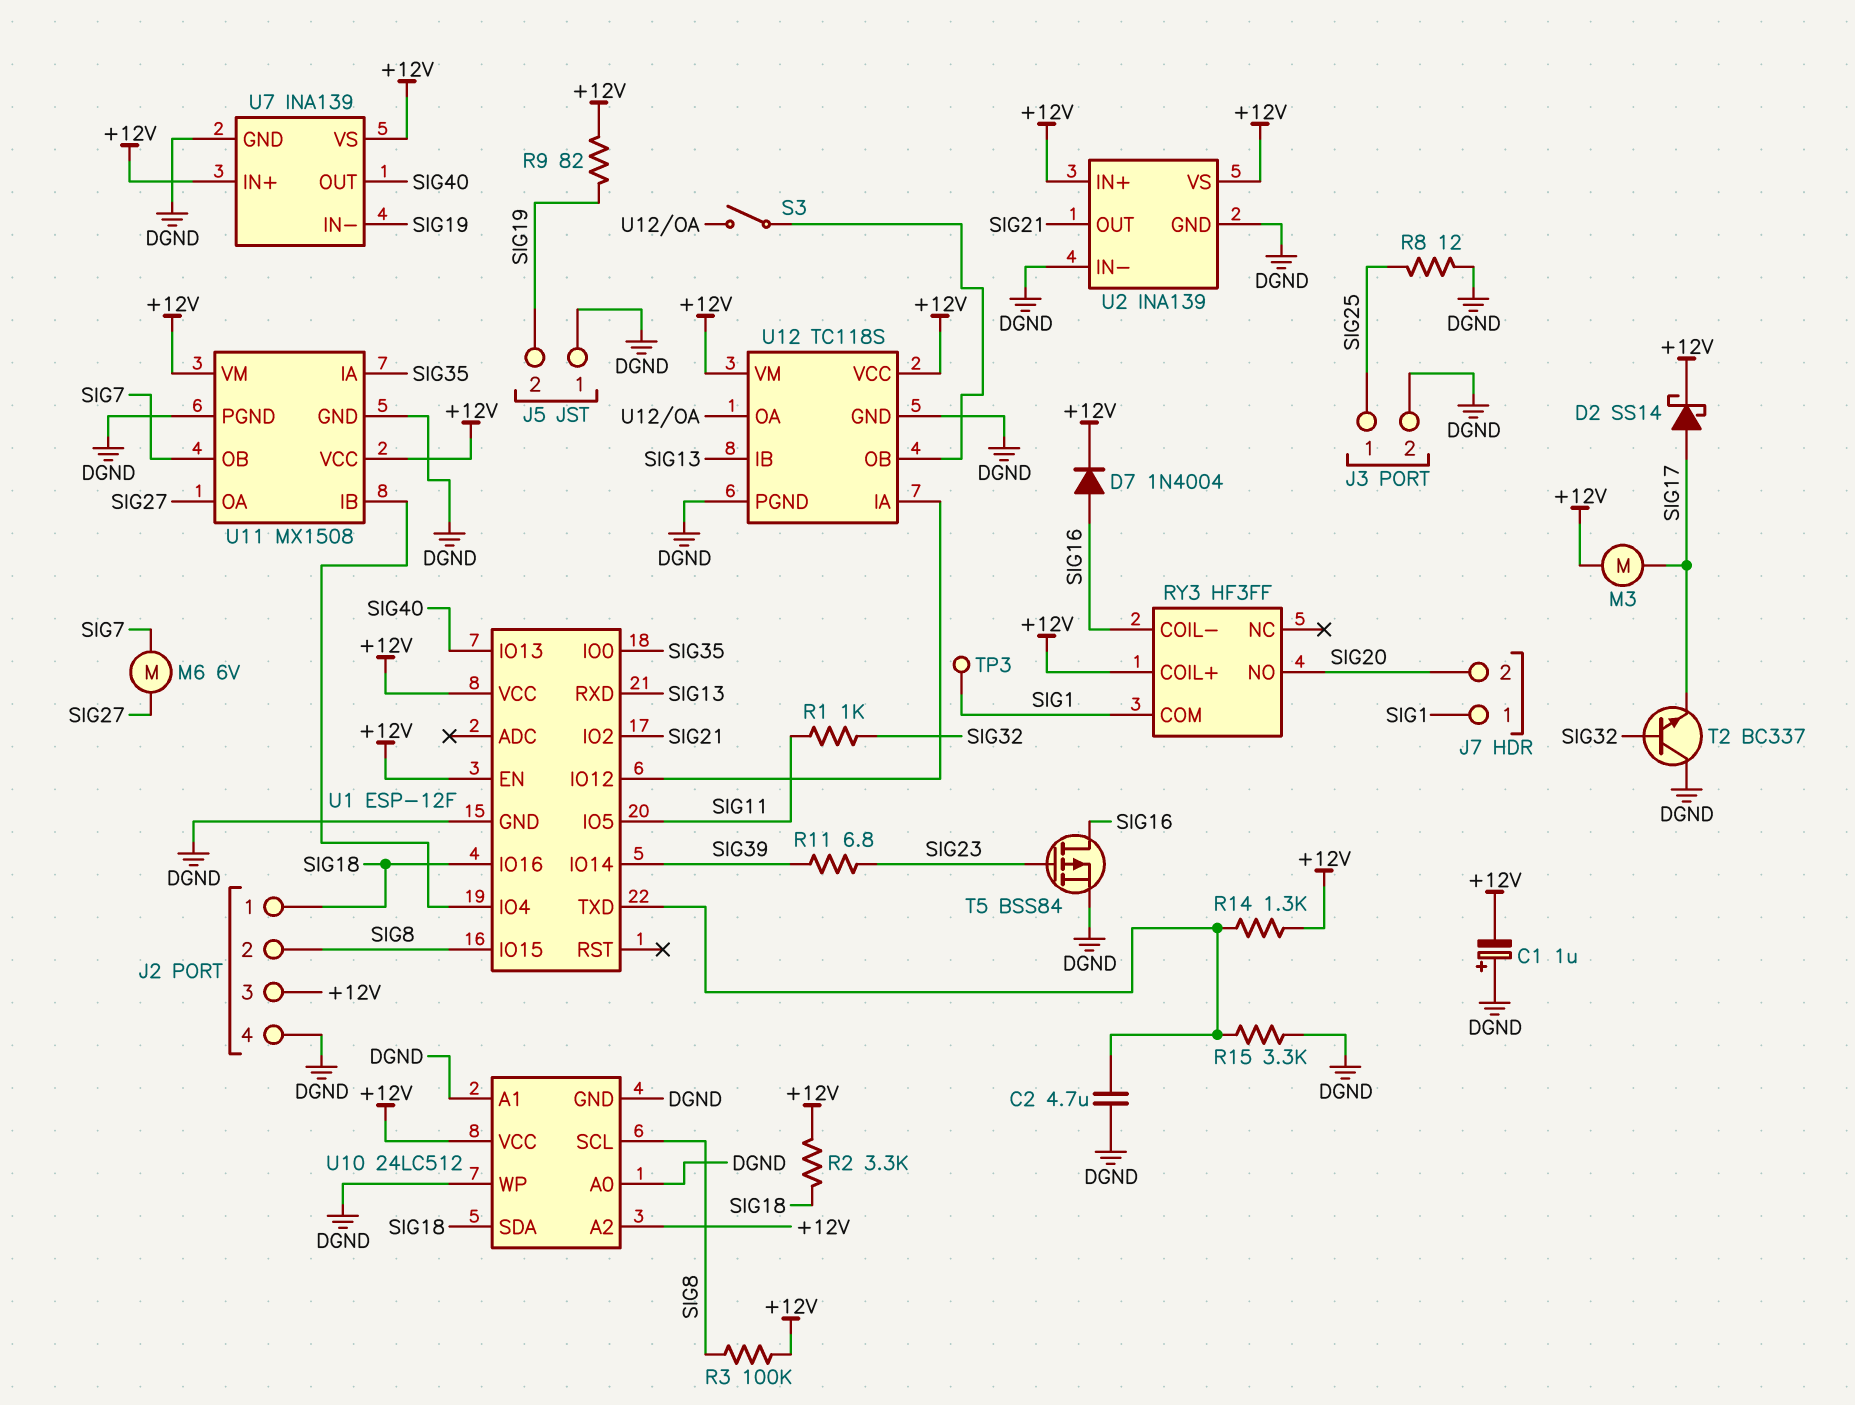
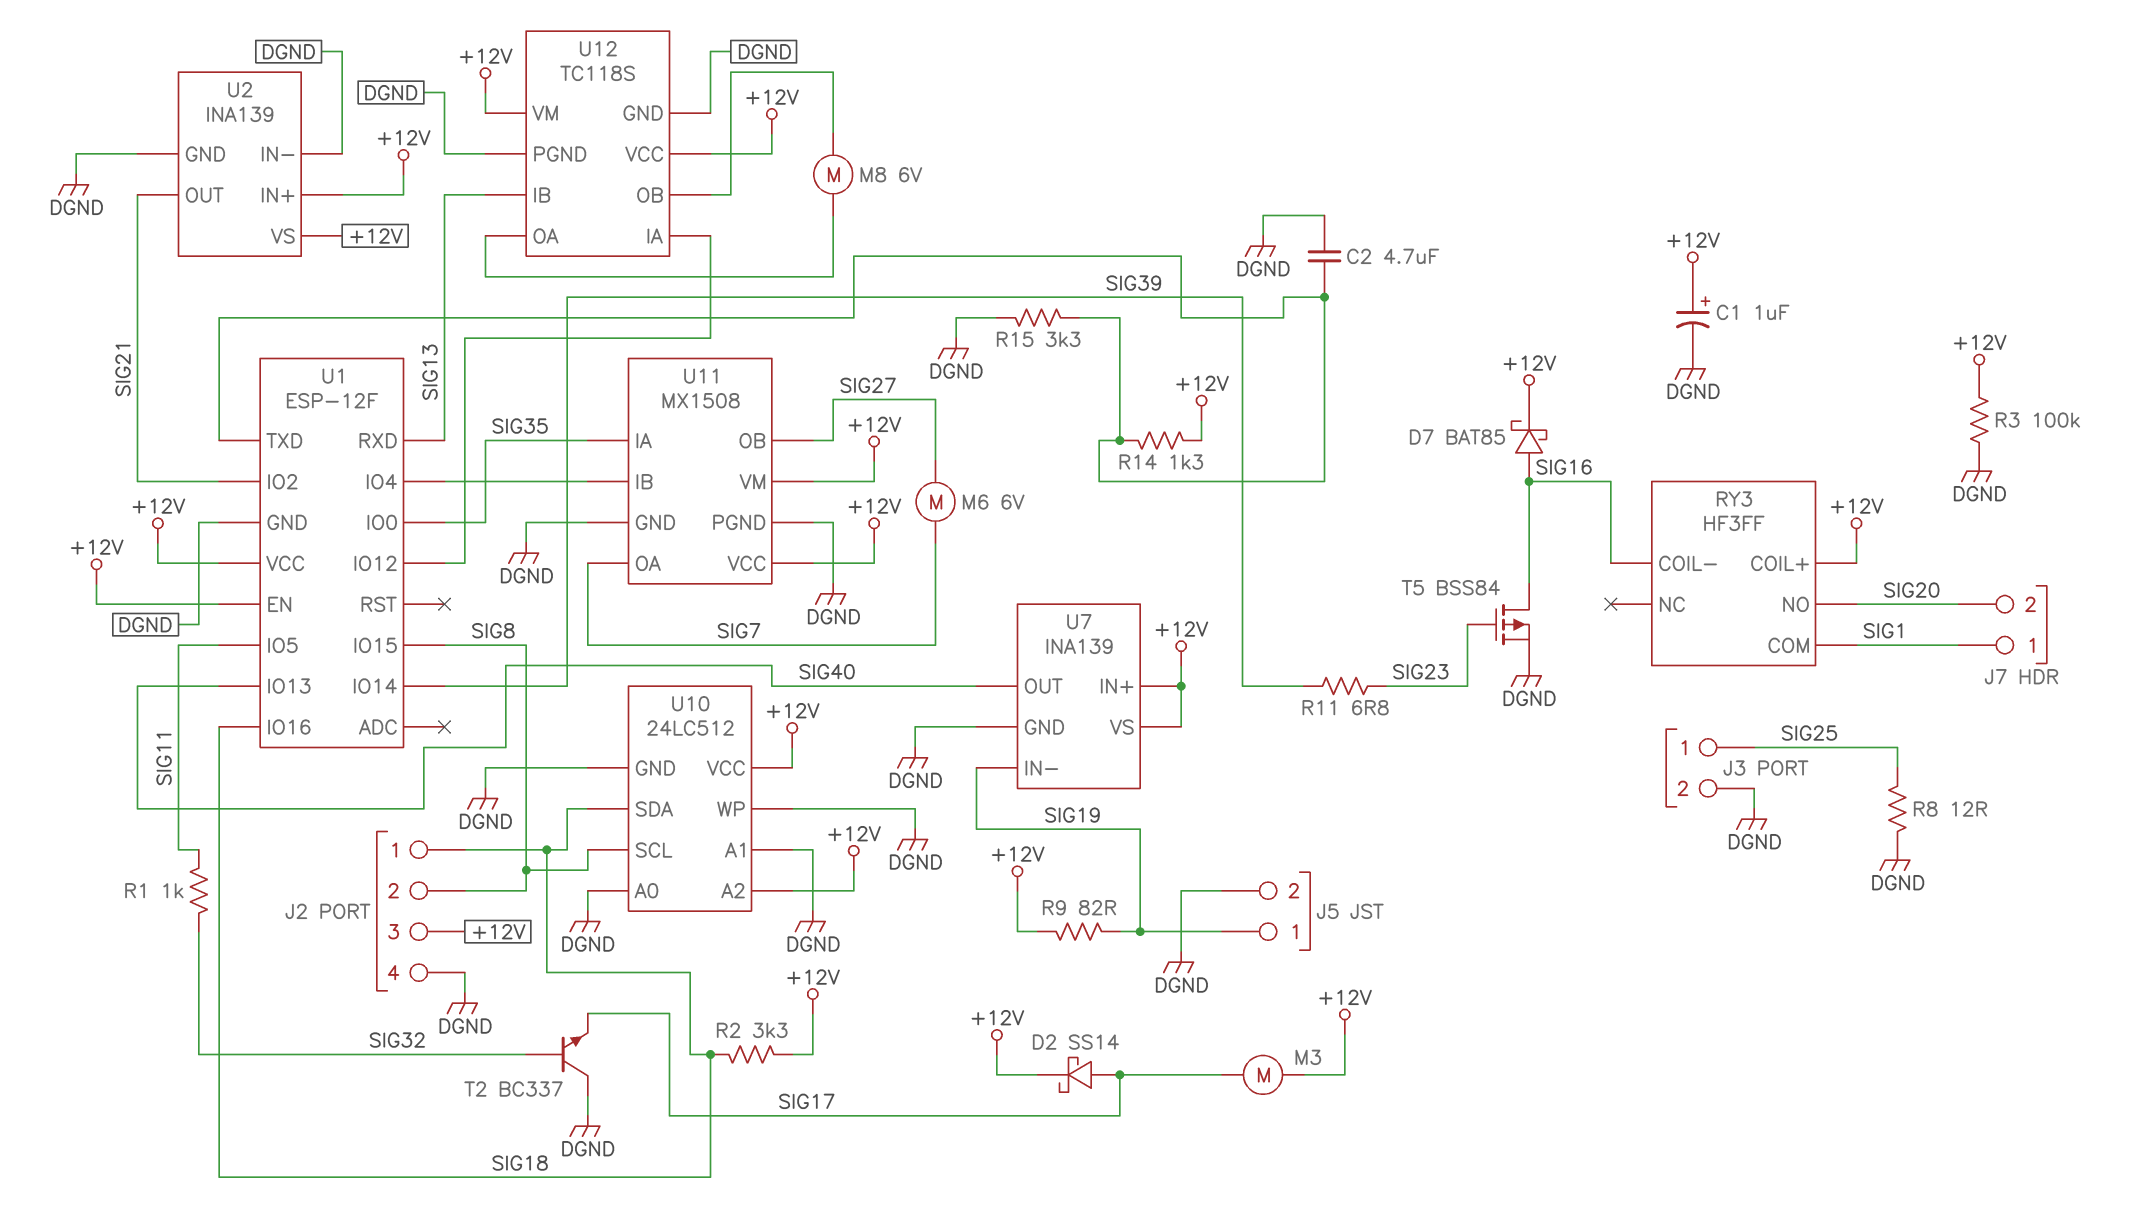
C1: 1uF (plus DGND, minus +12V) -> 1uF (plus +12V, minus DGND)
D7: diode 1N4004 (A SIG16, K +12V) -> schottky BAT85 (A SIG16, K +12V)
J5 pin 1: DGND -> SIG19
J5 pin 2: SIG19 -> DGND
M8: none -> motor 6V (U12/OA, U12/OB)
R3: 100k (+12V, SIG8) -> 100k (+12V, DGND)
S3: switch (U12/OA, U12/OB) -> none
TP3: test point (SIG1) -> none
U11 pin OA: SIG27 -> SIG7
U11 pin OB: SIG7 -> SIG27

